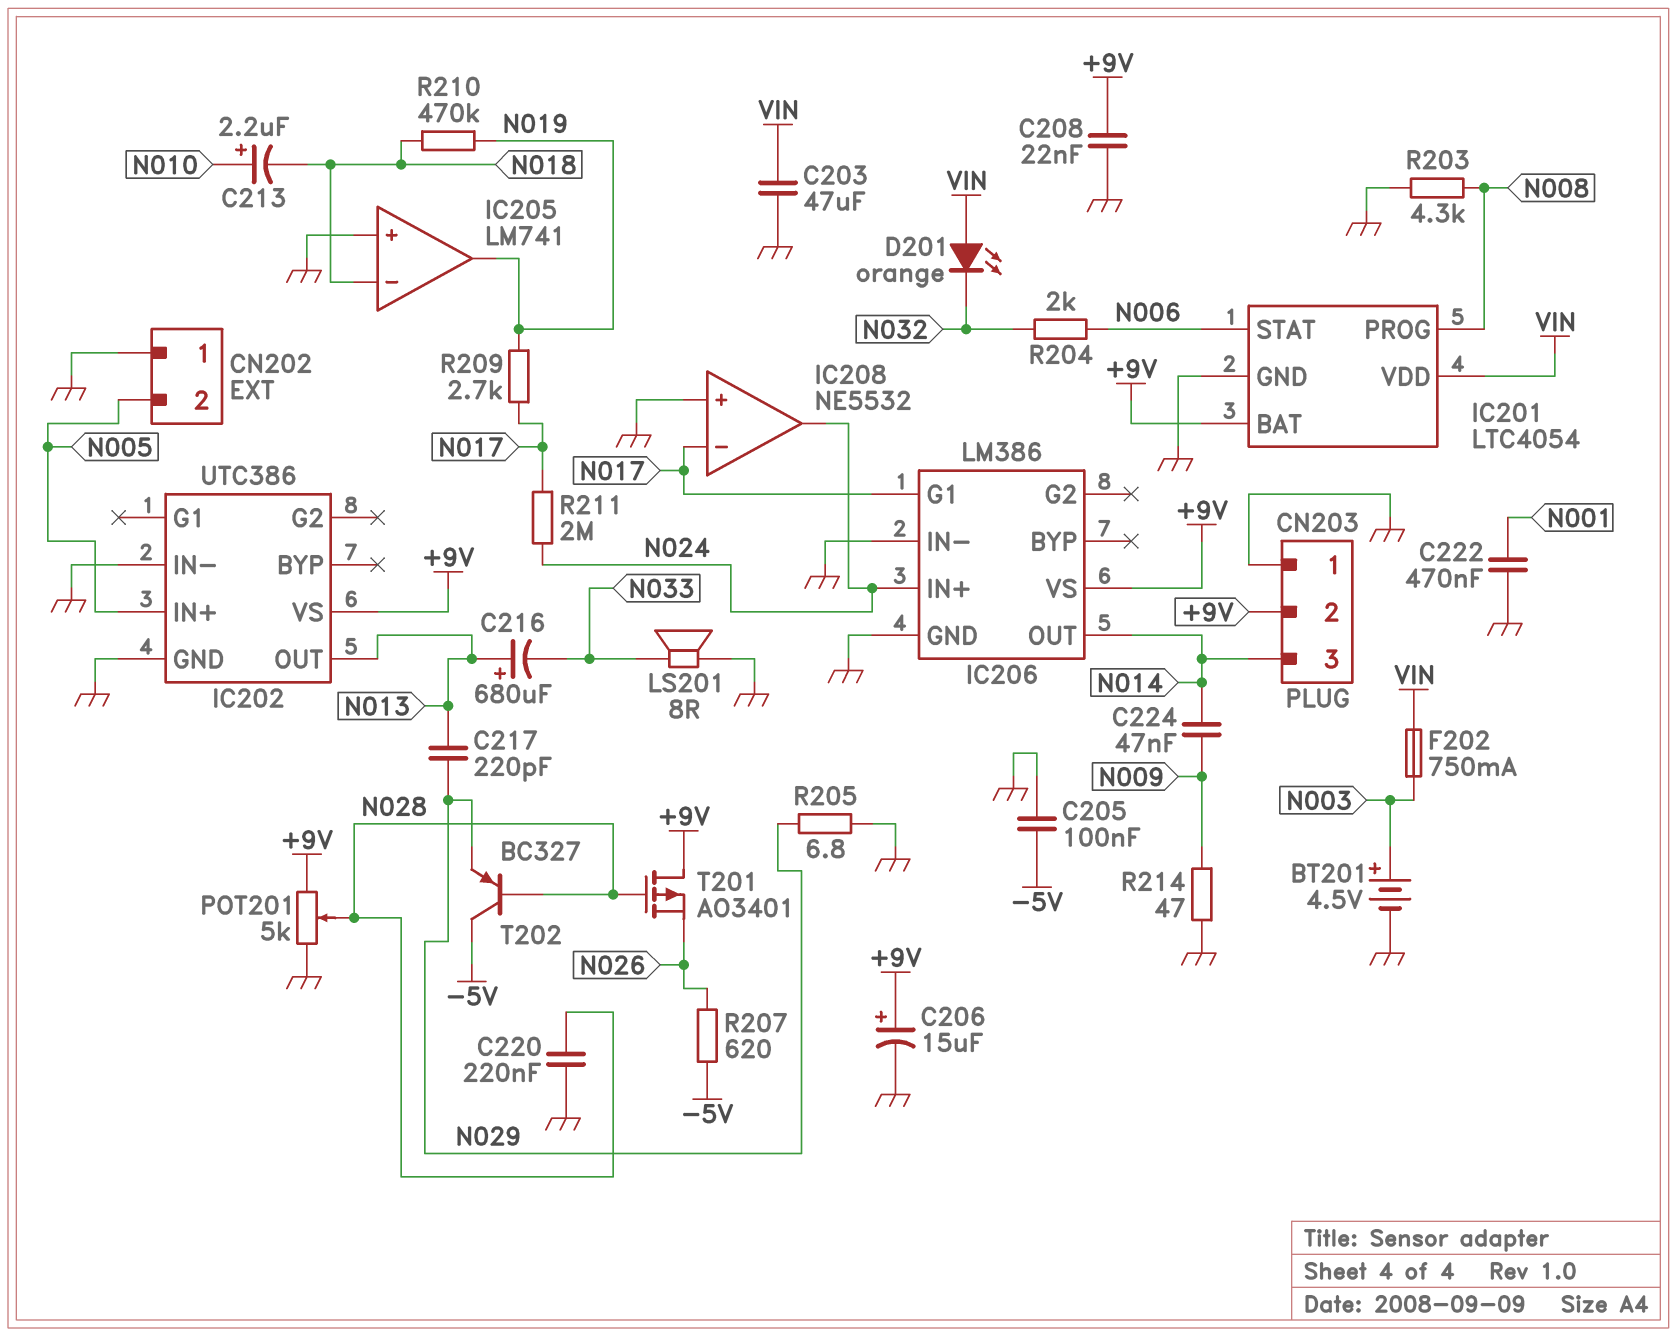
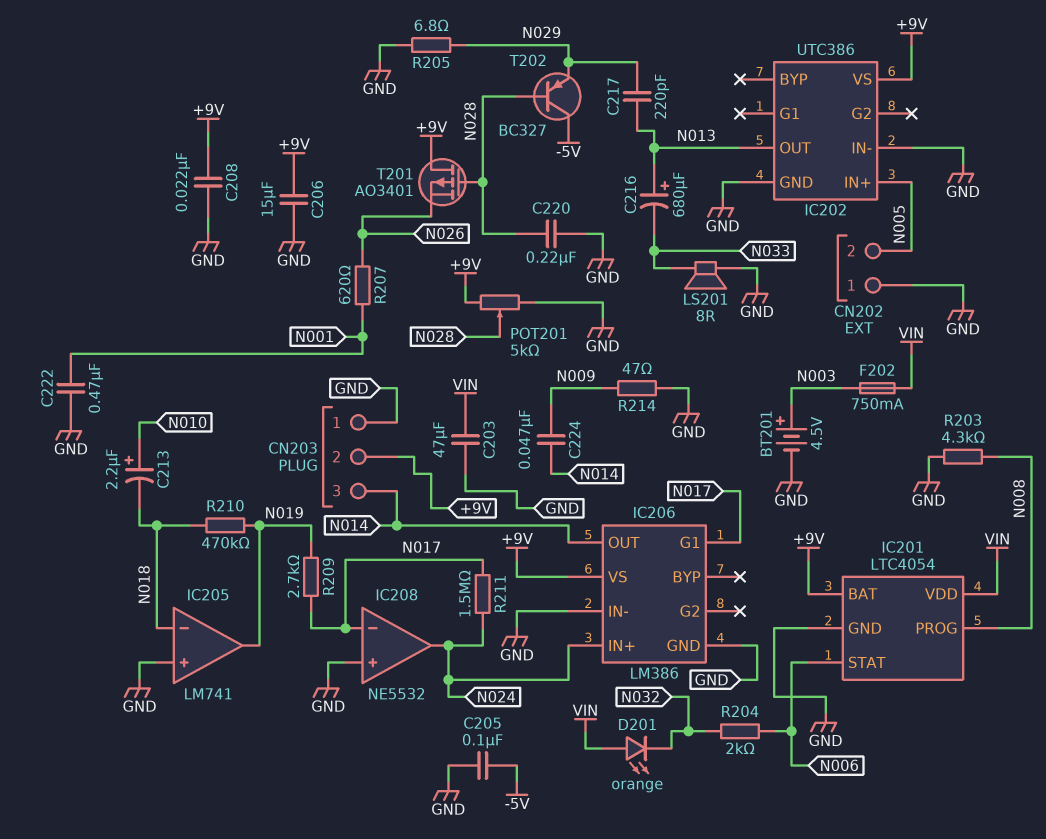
C206: 15uF (plus +9V, minus GND) -> 15uF (+9V, GND)
R207: 620 (-5V, N026) -> 620 (N001, N026)
R211: 2M (N017, N024) -> 1.5M (N017, N024)

